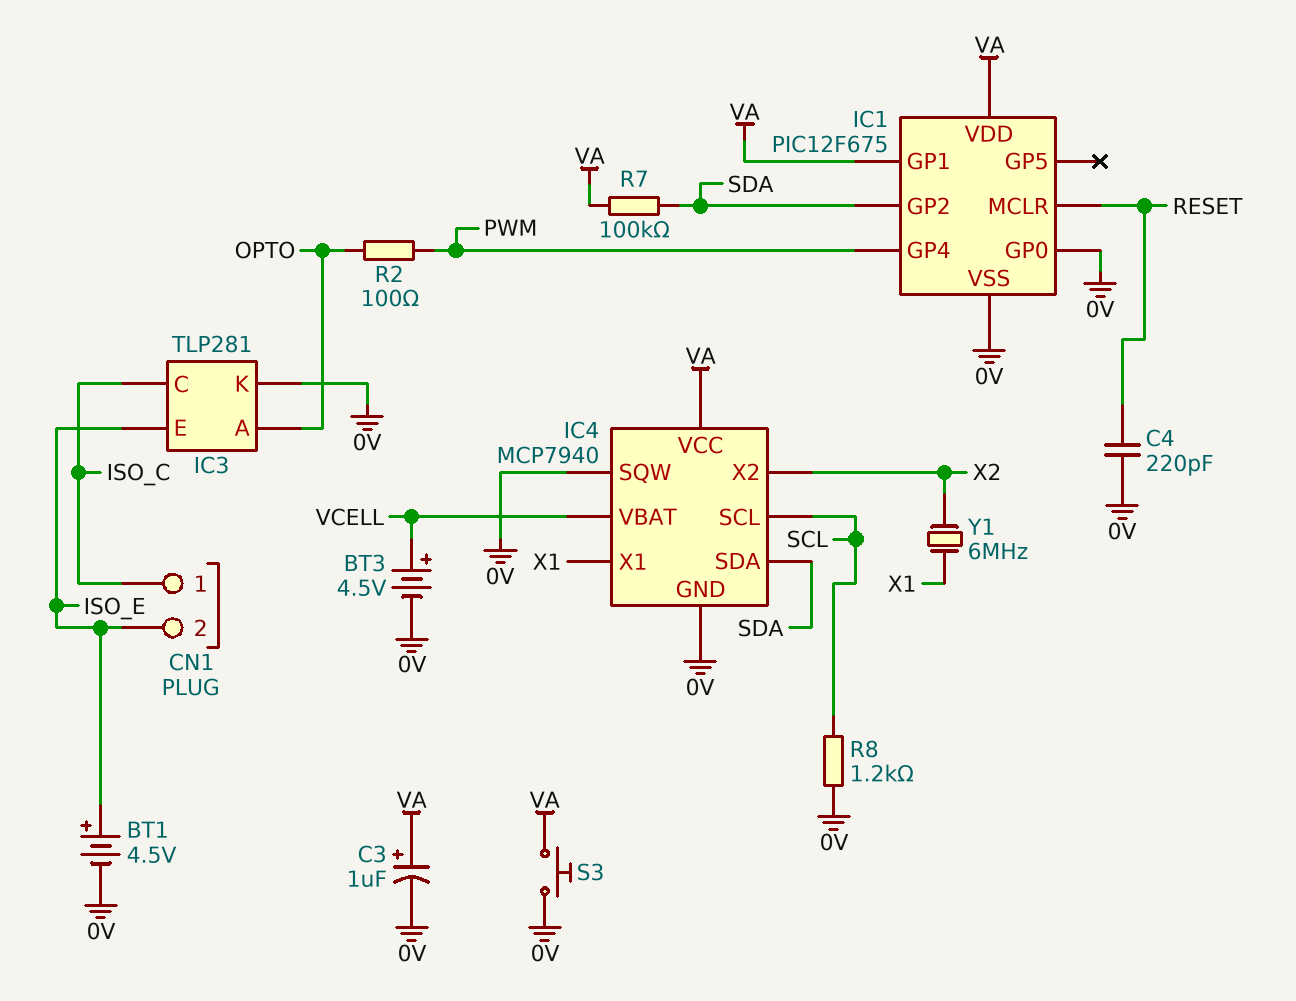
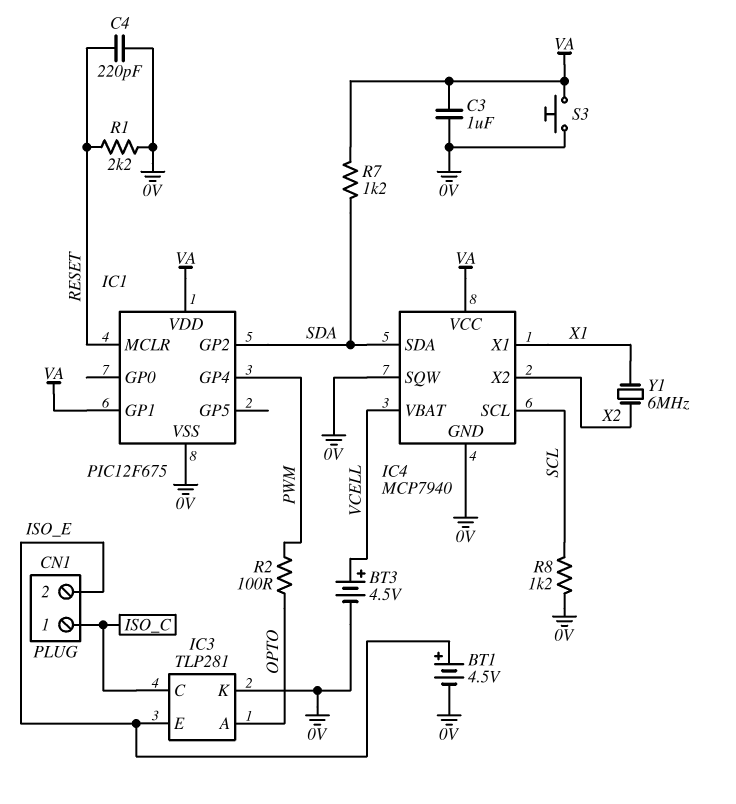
C3: 1uF (plus VA, minus 0V) -> 1uF (0V, VA)
IC1 pin GP0: 0V -> none
R1: none -> 2.2k (0V, RESET)
R7: 100k (SDA, VA) -> 1.2k (SDA, VA)

